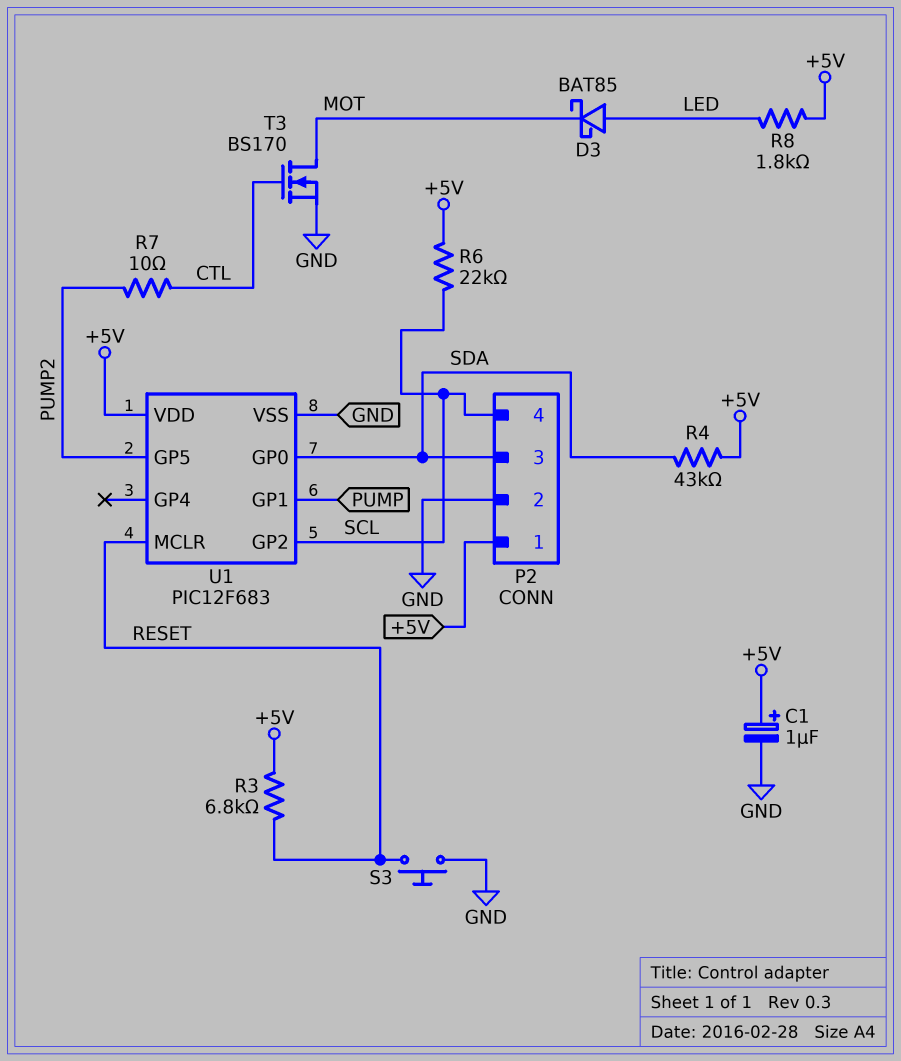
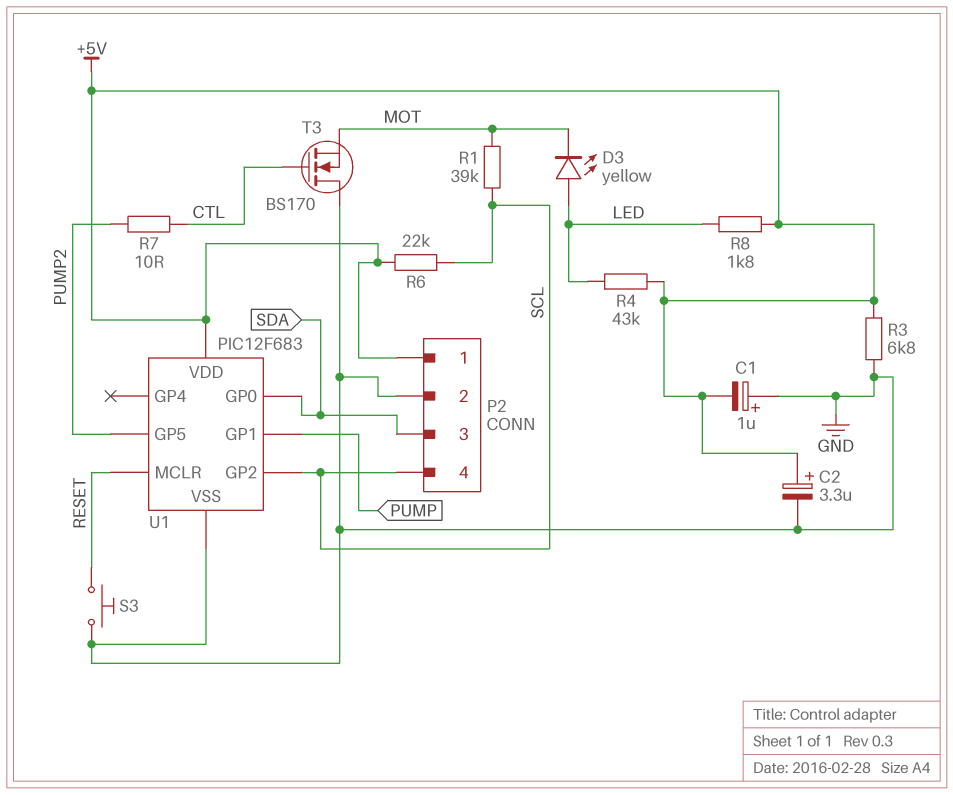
C1: 1uF (plus +5V, minus GND) -> 1uF (plus GND, minus +5V)
C2: none -> 3.3uF (plus +5V, minus GND)
D3: schottky BAT85 (A LED, K MOT) -> LED yellow (A LED, K MOT)
R1: none -> 39k (MOT, SCL)
R3: 6.8k (+5V, RESET) -> 6.8k (+5V, GND)
R4: 43k (+5V, SDA) -> 43k (+5V, LED)
T3: NMOS BS170 (G CTL, D MOT, S GND) -> NMOS BS170 (G CTL, D GND, S MOT)

